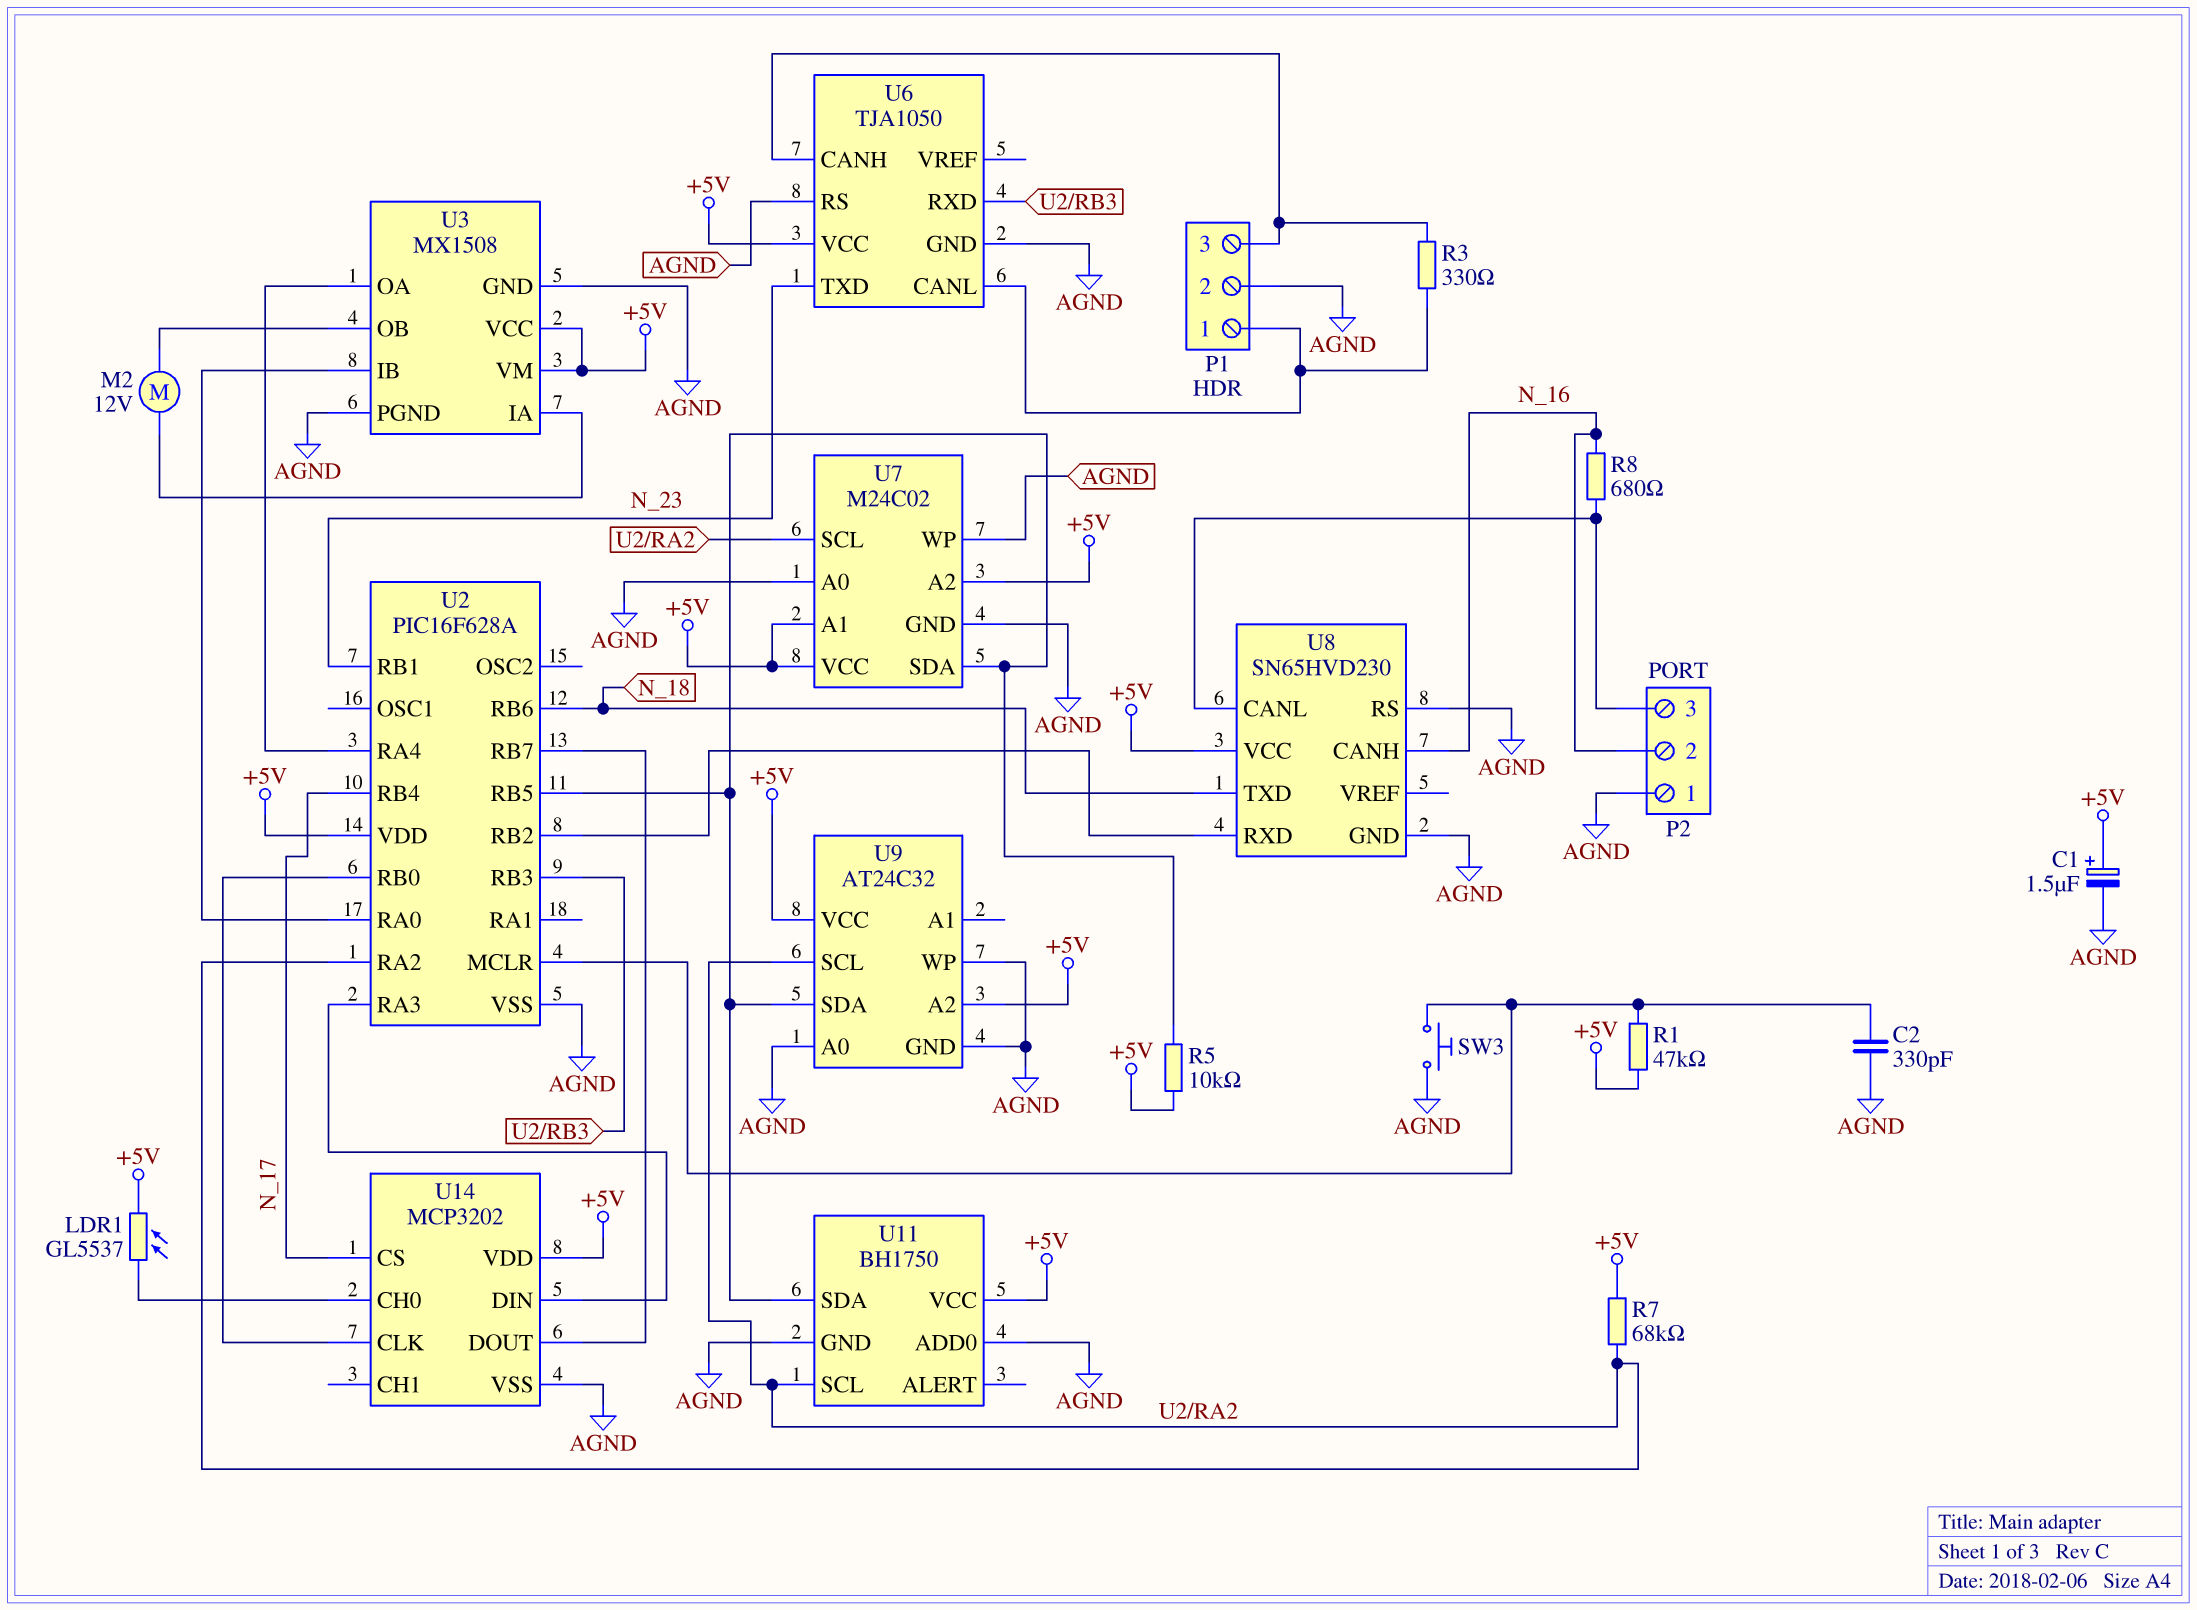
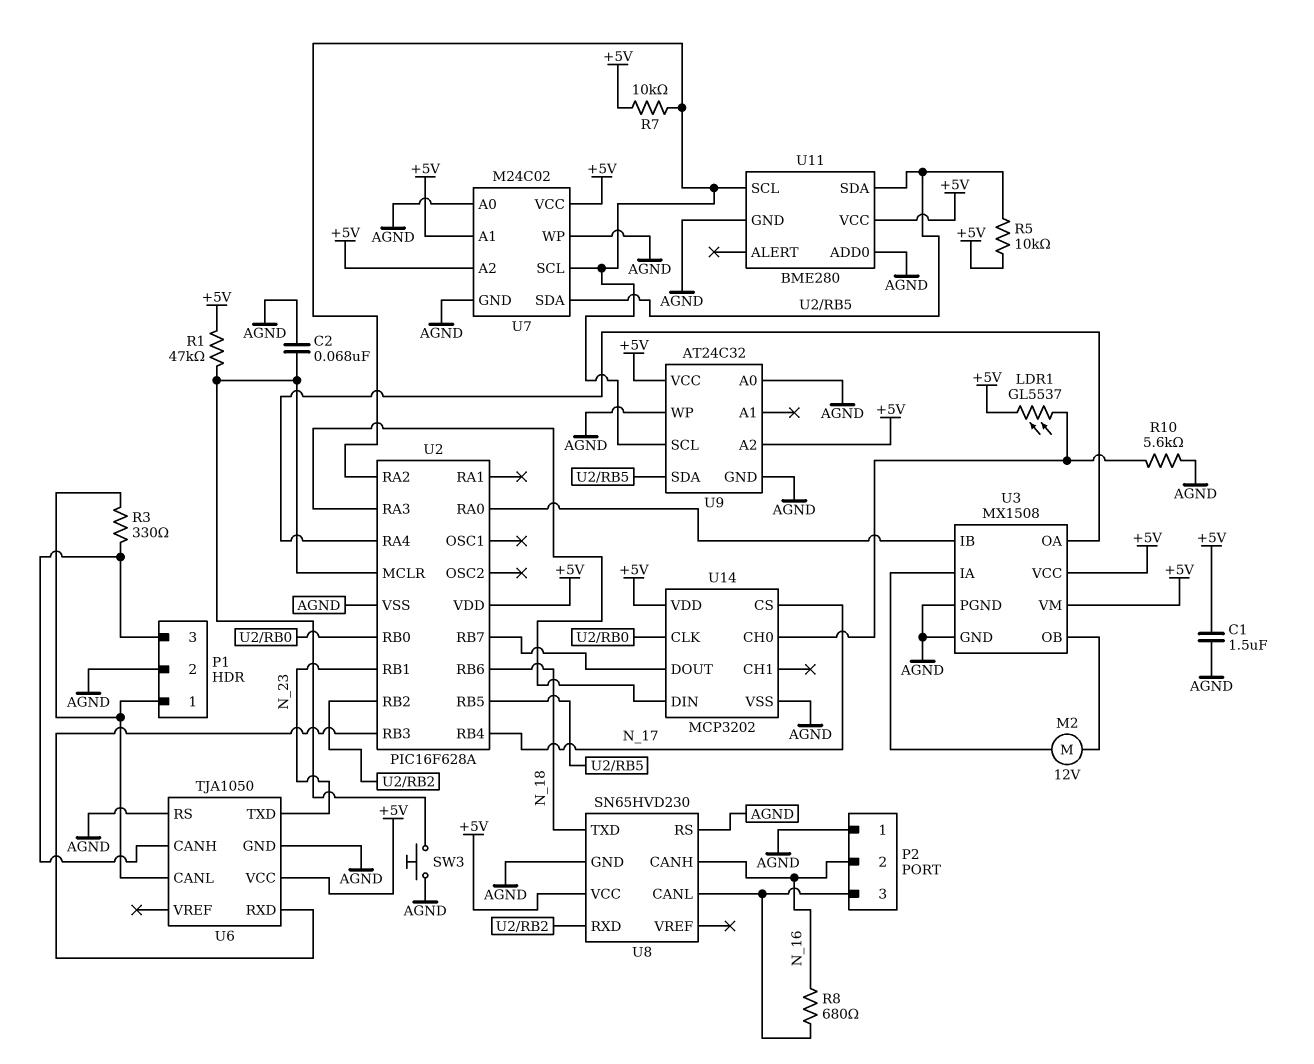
C1: 1.5uF (plus +5V, minus AGND) -> 1.5uF (+5V, AGND)
C2: 330pF (AGND, U2/MCLR) -> 68nF (AGND, U2/MCLR)
R7: 68k (+5V, U2/RA2) -> 10k (+5V, U2/RA2)
R10: none -> 5.6k (AGND, U14/CH0)
U11: BH1750 -> BME280

